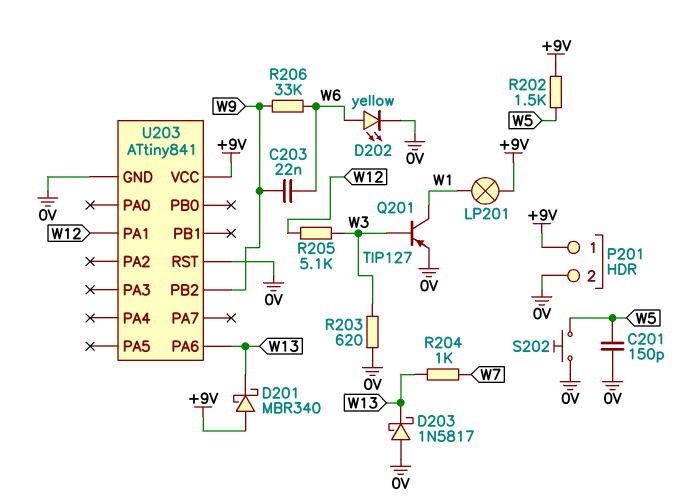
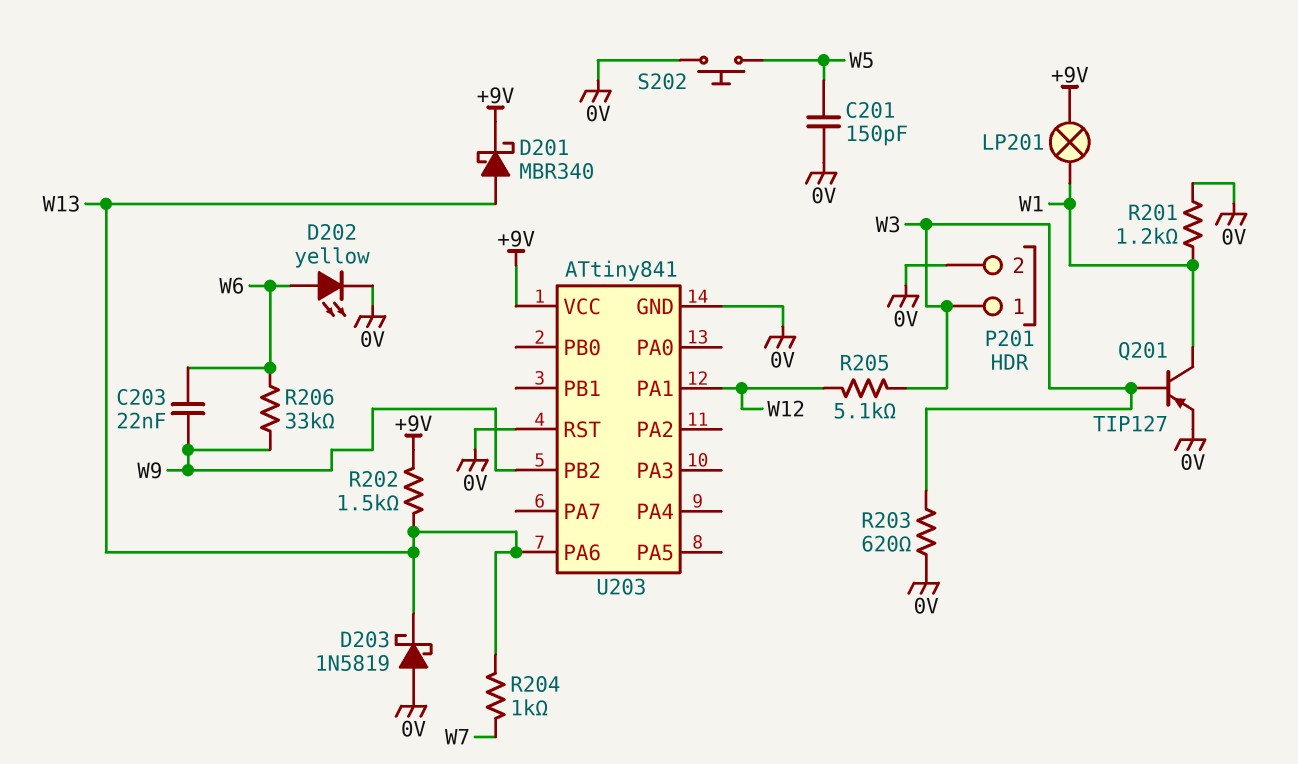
D201: schottky MBR340 (A +9V, K W13) -> schottky MBR340 (A W13, K +9V)
D203: schottky 1N5817 (A 0V, K W13) -> schottky 1N5819 (A 0V, K W13)
P201 pin 1: +9V -> W3
R201: none -> 1.2k (0V, W1)
R202: 1.5k (+9V, W5) -> 1.5k (+9V, W13)

